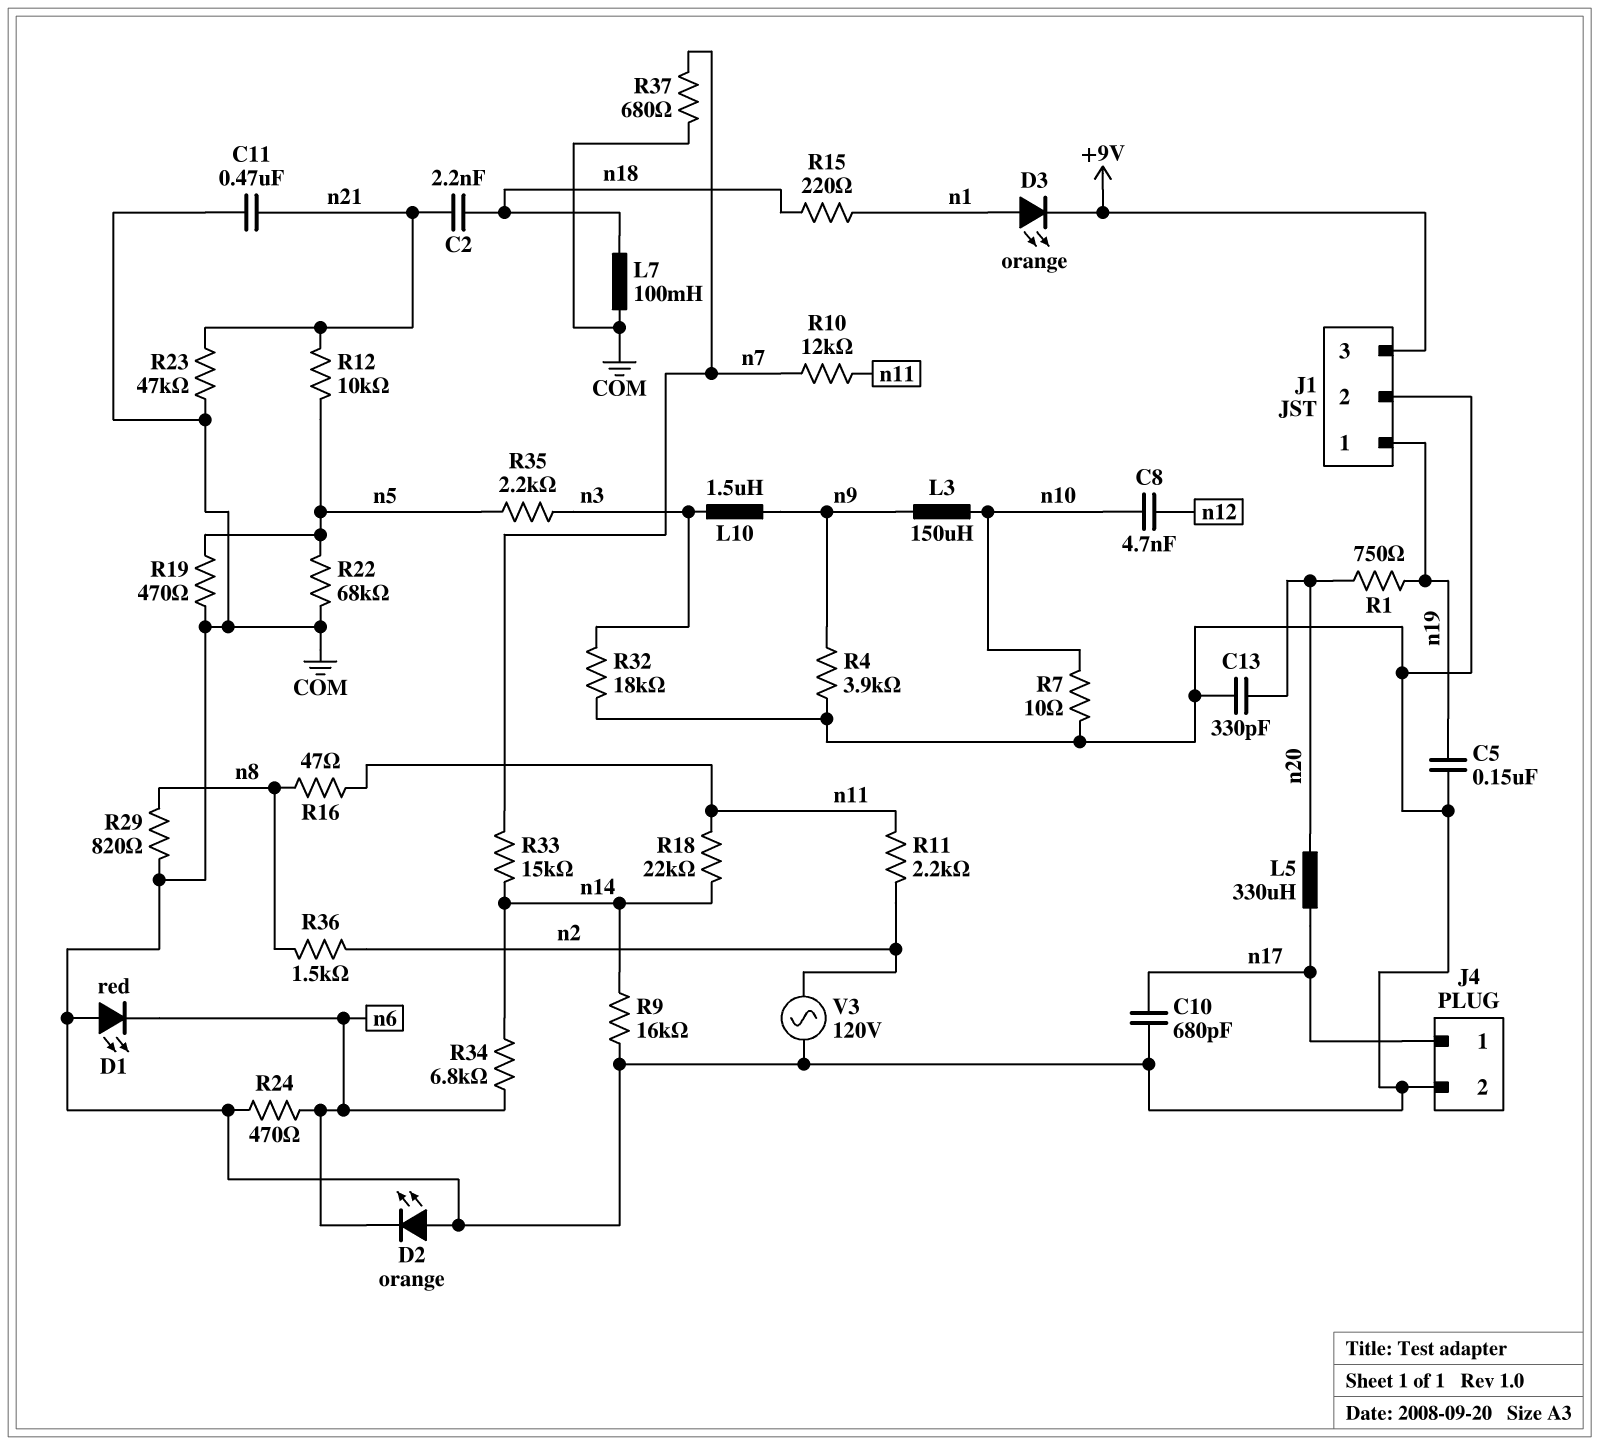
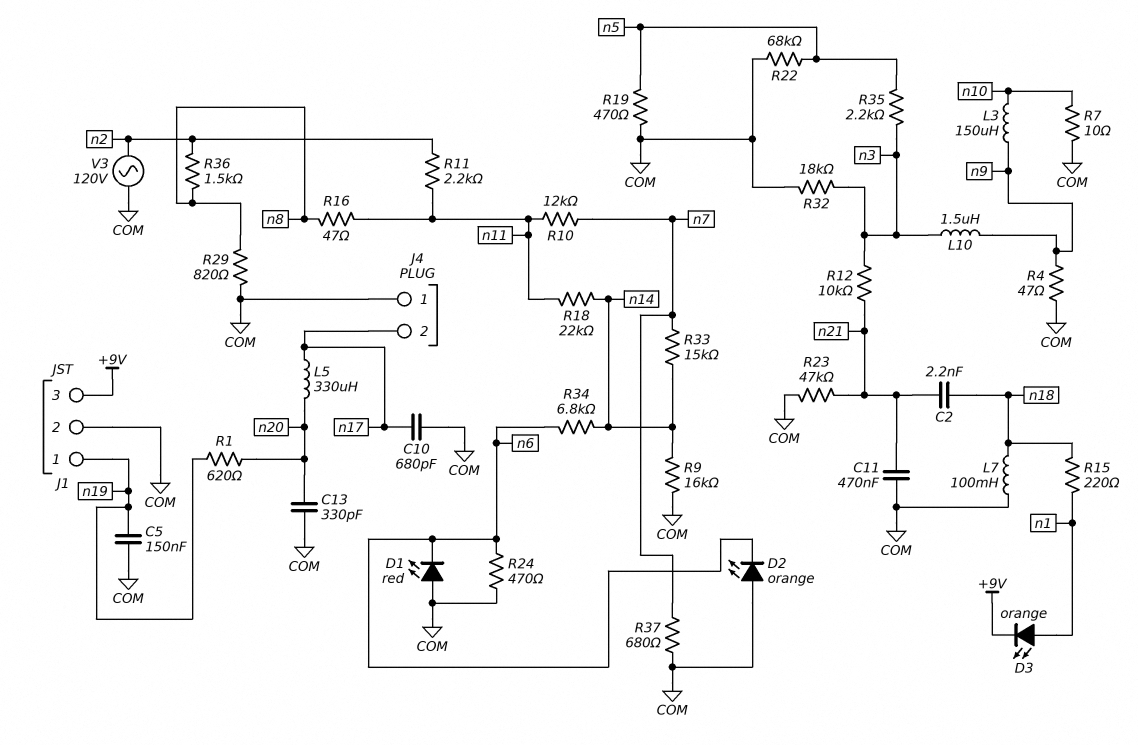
C8: 4.7nF (n10, n12) -> none
J4 pin 1: n17 -> COM
J4 pin 2: COM -> n17
R1: 750 (n19, n20) -> 620 (n19, n20)
R4: 3.9k (COM, n9) -> 47 (COM, n9)
R12: 10k (n5, n21) -> 10k (n3, n21)

